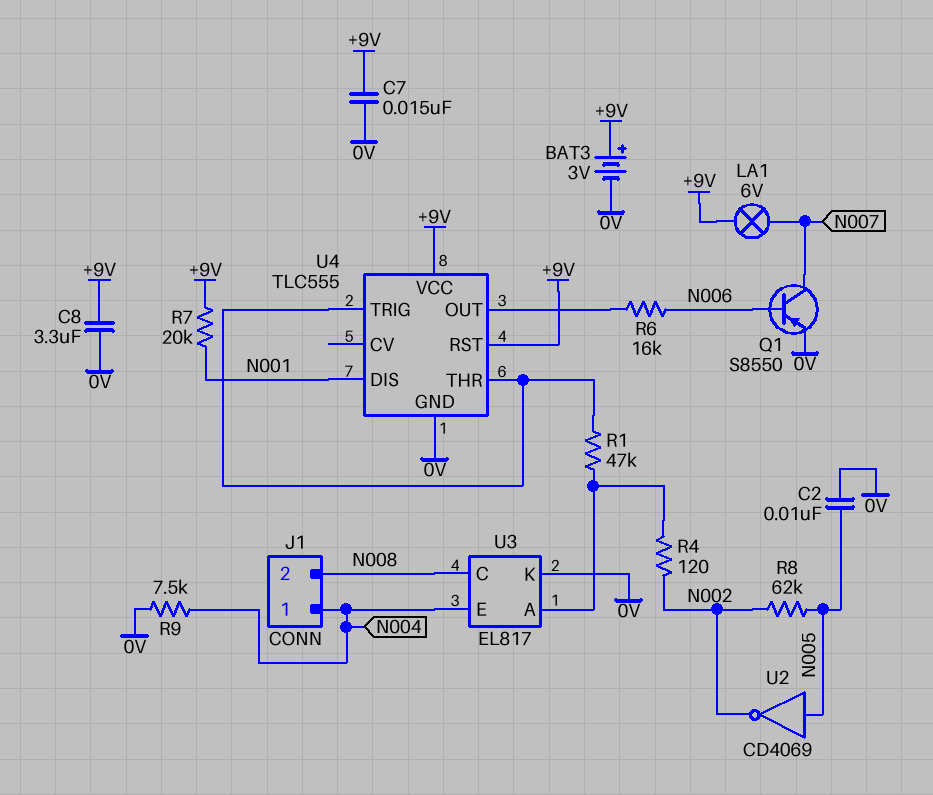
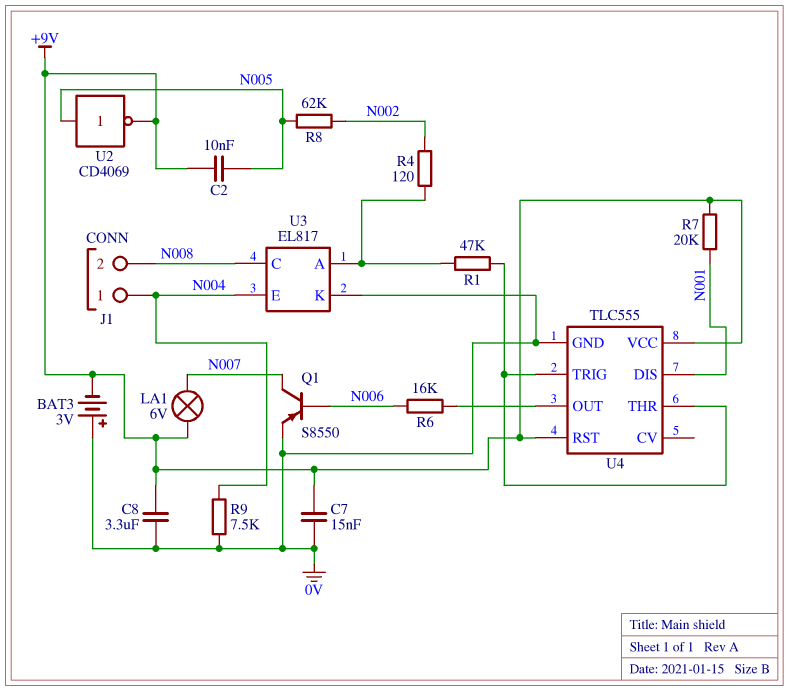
BAT3: 3V (plus +9V, minus 0V) -> 3V (plus 0V, minus +9V)
C2: 10nF (0V, N005) -> 10nF (+9V, N005)
U2: NOT CD4069 (in N005, out N002) -> NOT CD4069 (in N005, out +9V)

